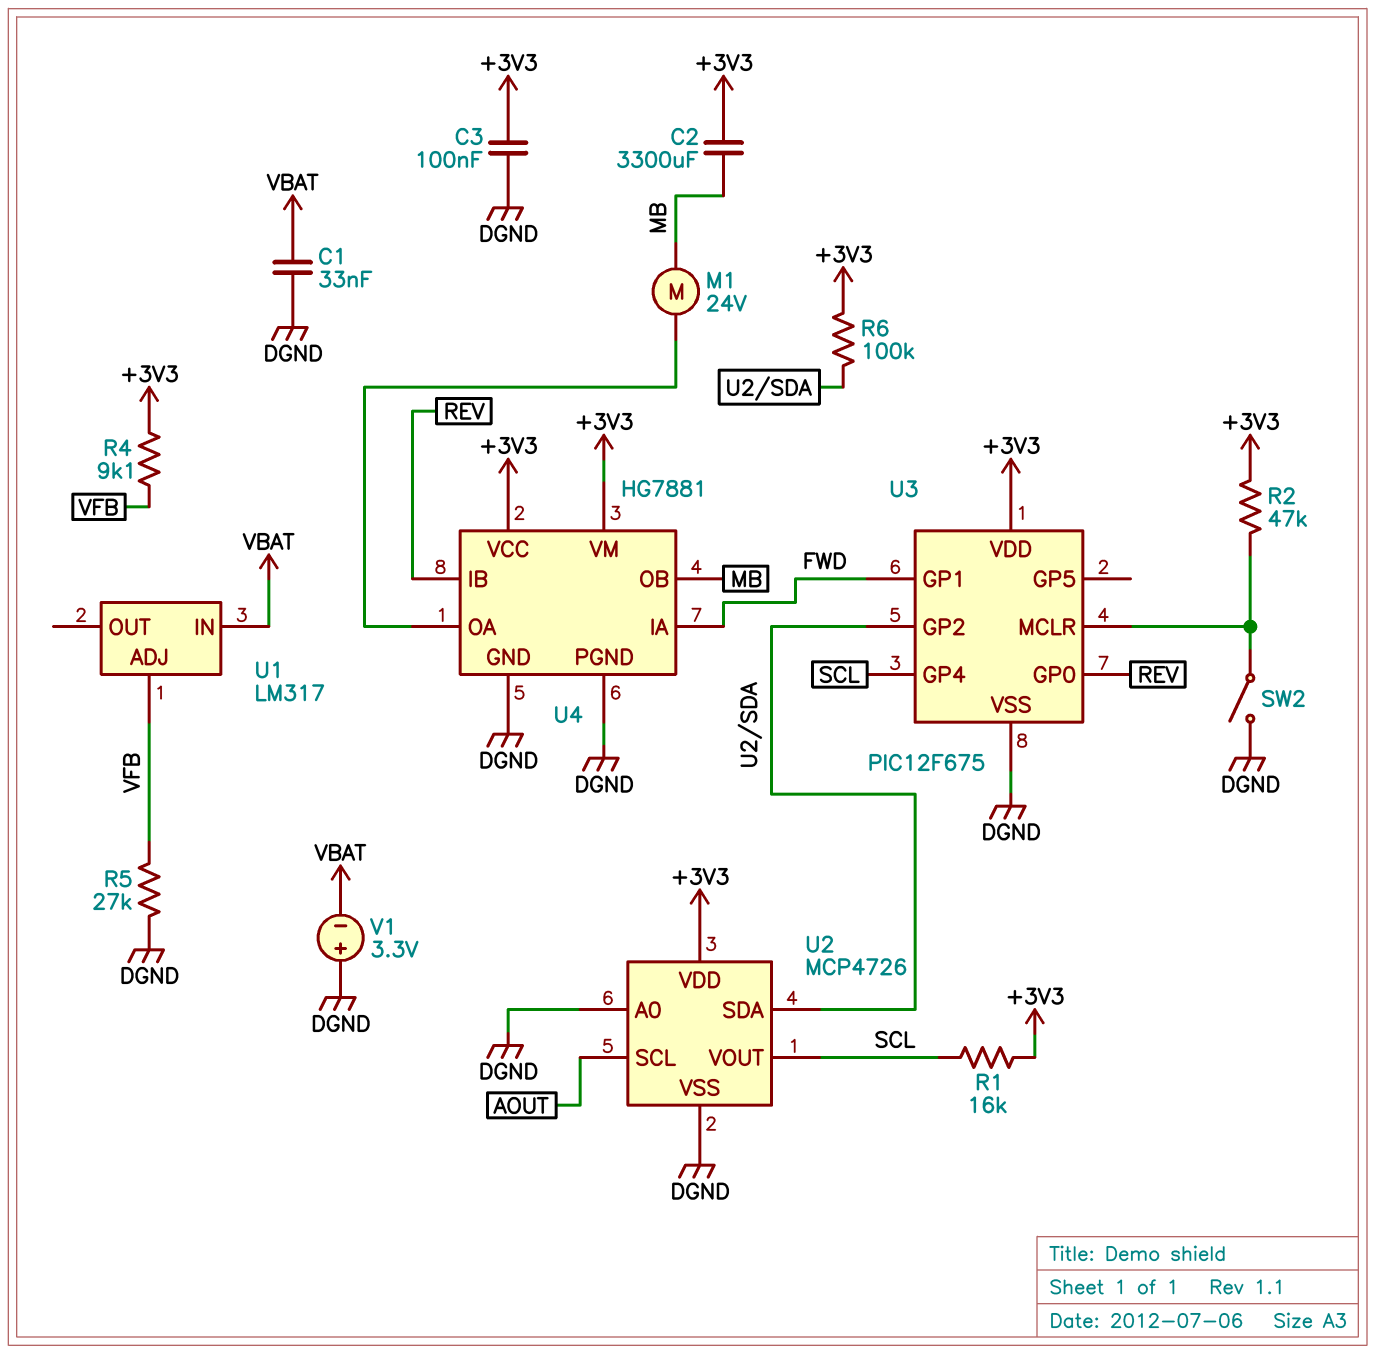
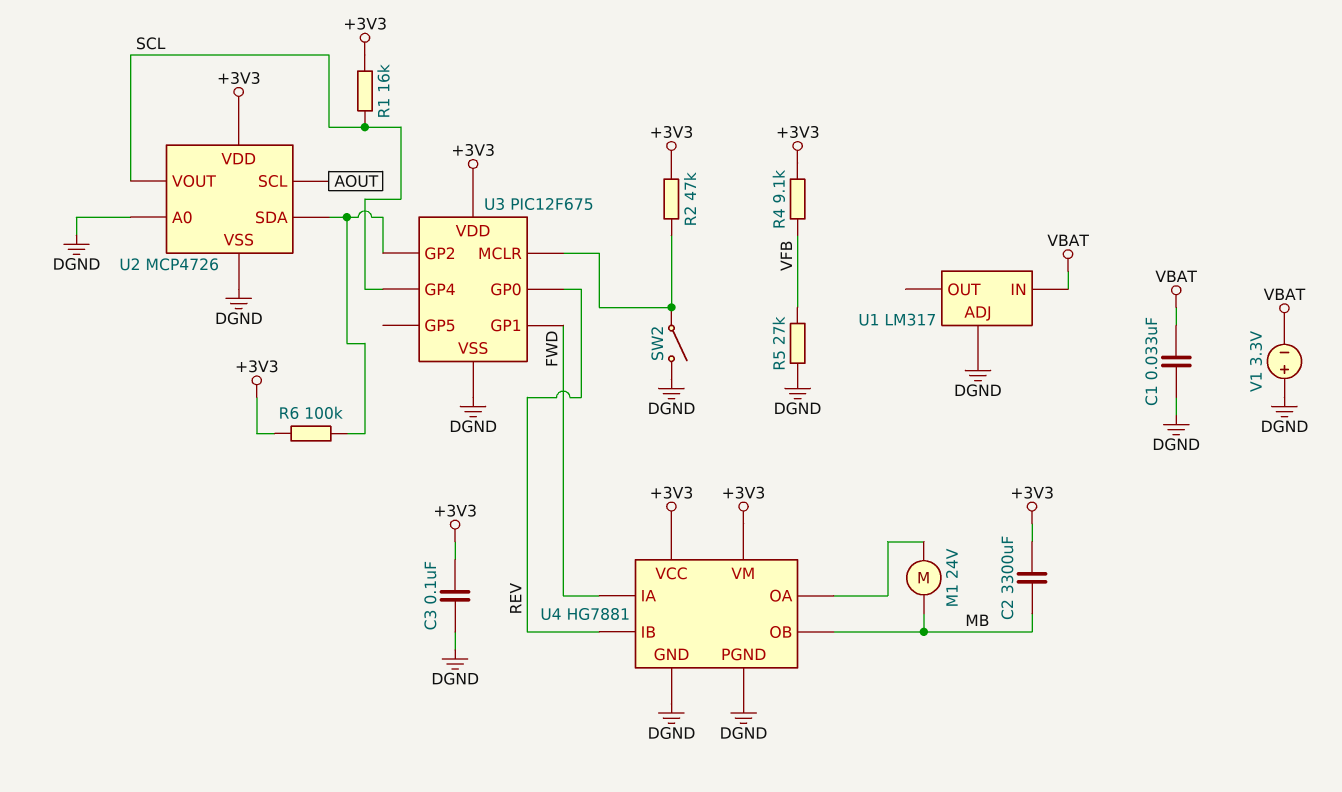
U1 pin ADJ: VFB -> DGND

